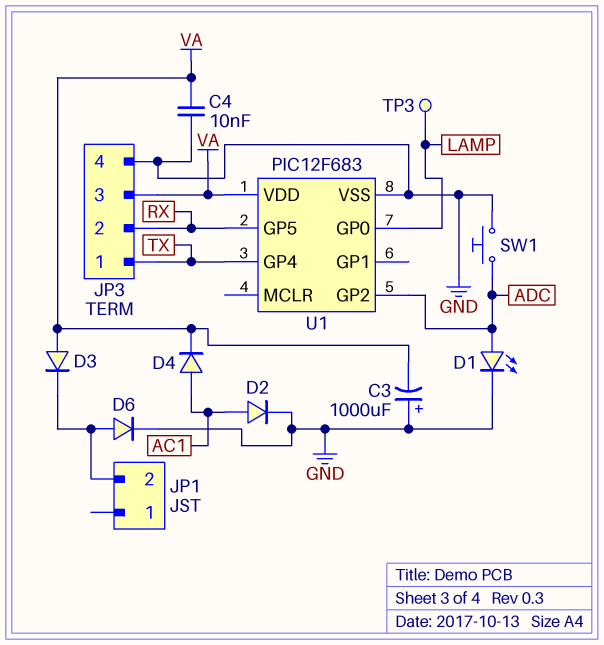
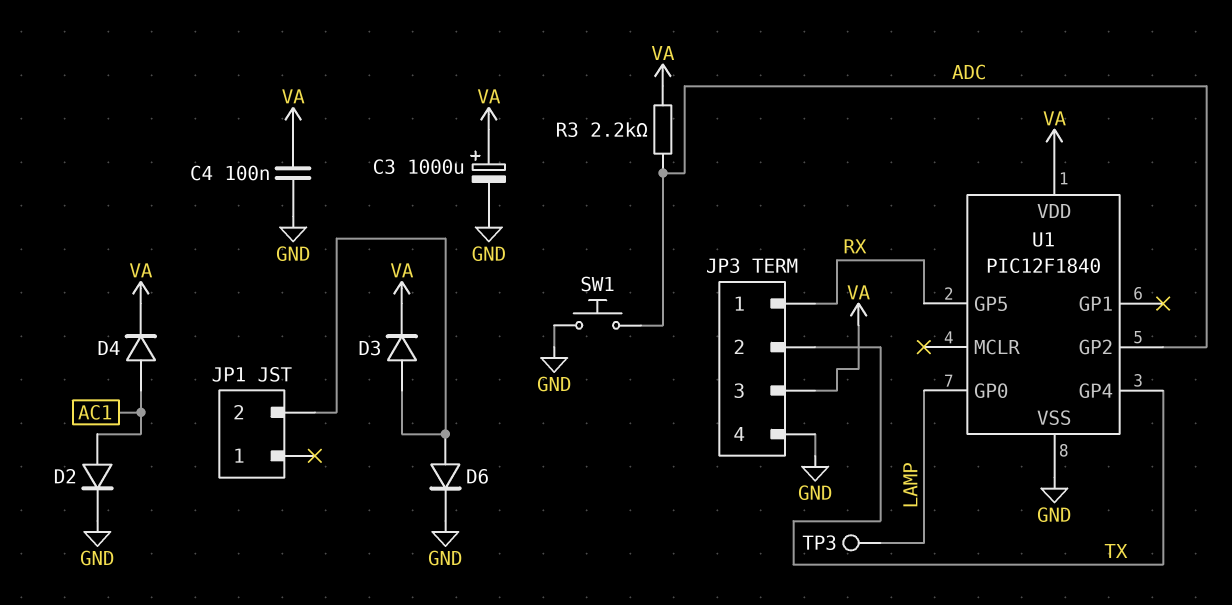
C3: 1000uF (plus GND, minus VA) -> 1000uF (plus VA, minus GND)
C4: 10nF (GND, VA) -> 100nF (GND, VA)
D1: LED (A ADC, K GND) -> none
D3: diode (A VA, K JP1/2) -> diode (A JP1/2, K VA)
JP3 pin 1: TX -> RX
JP3 pin 2: RX -> TX
R3: none -> 2.2k (ADC, VA)
U1: PIC12F683 -> PIC12F1840

